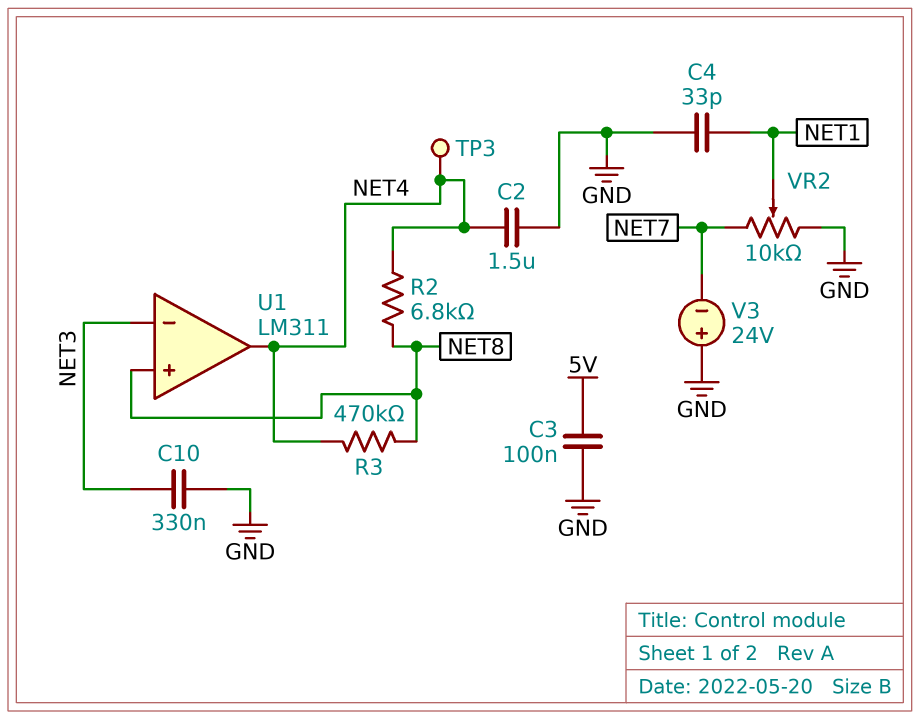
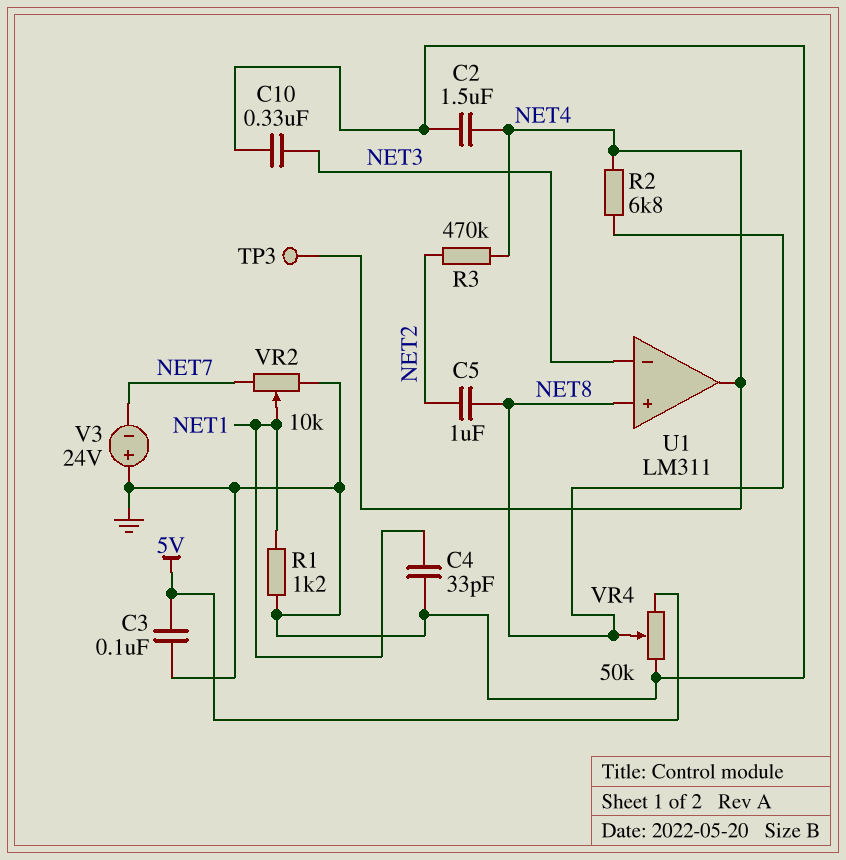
C5: none -> 1uF (NET2, NET8)
R1: none -> 1.2k (GND, NET1)
R3: 470k (NET4, NET8) -> 470k (NET2, NET4)
VR4: none -> 50k (5V, GND, wiper NET8)

